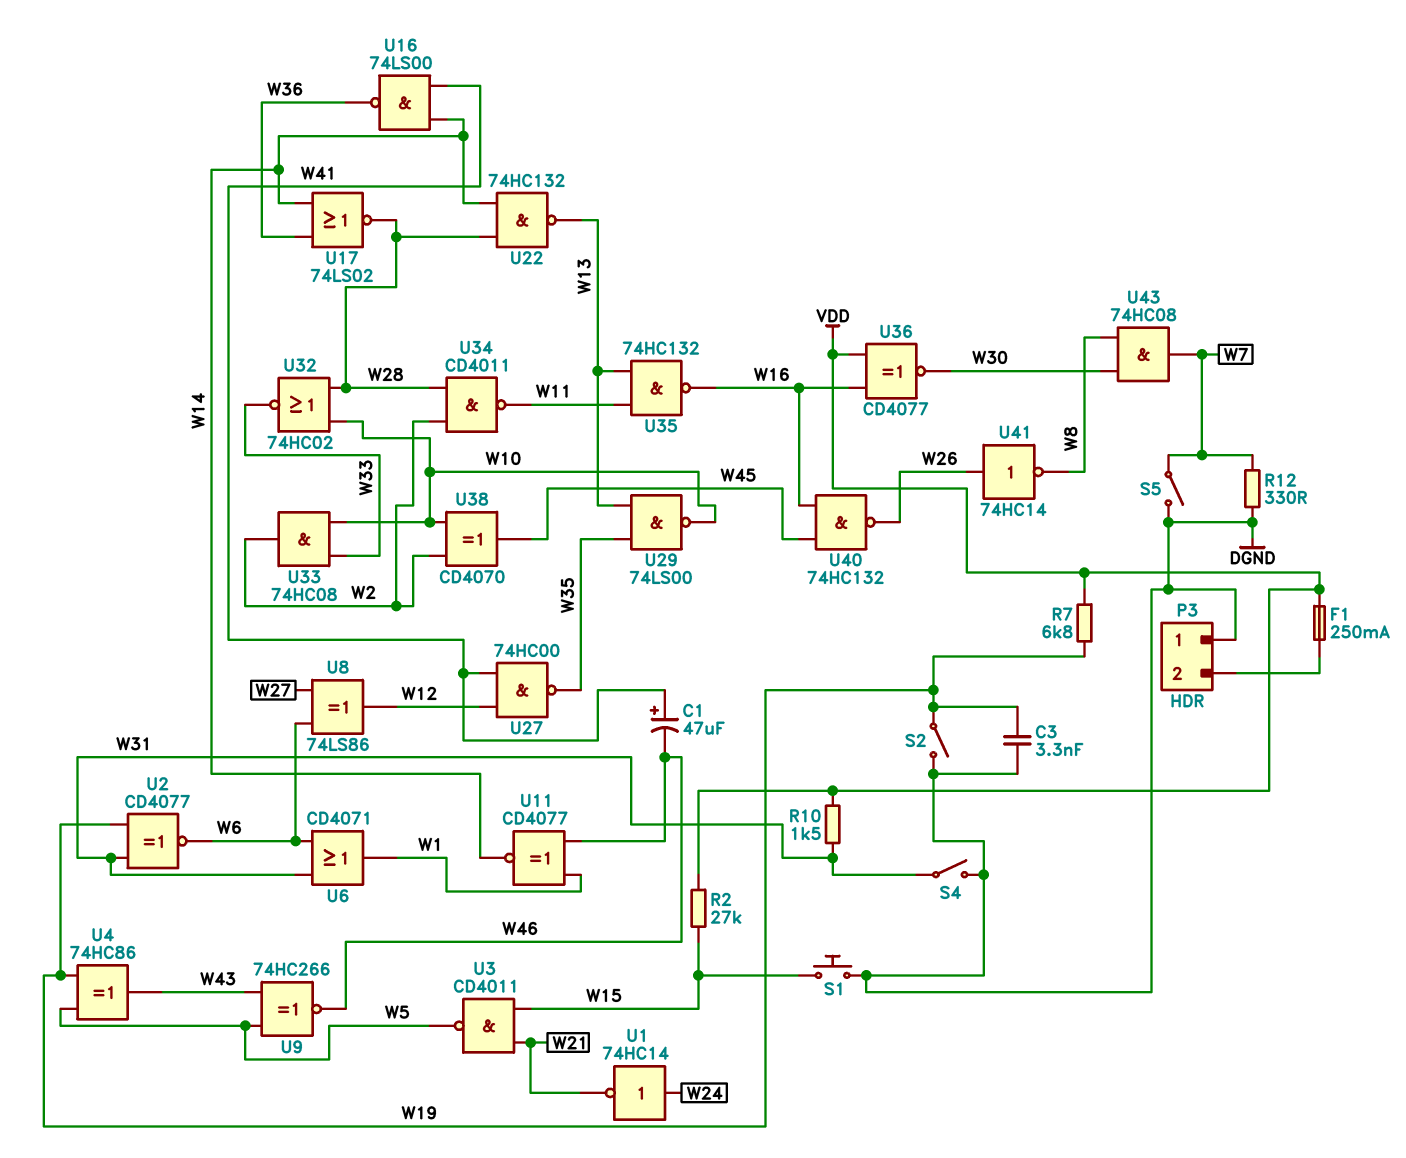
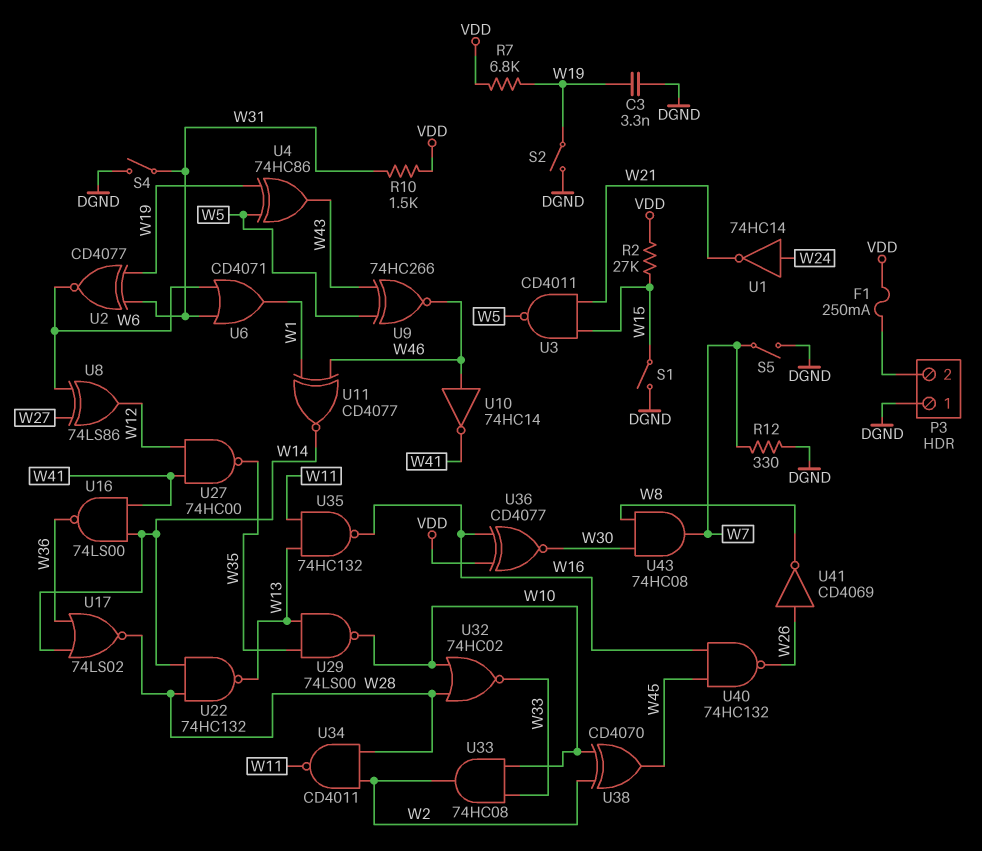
C1: 47uF (plus W41, minus W46) -> none
S1: button (DGND, W15) -> switch (DGND, W15)
U10: none -> NOT 74HC14 (in W46, out W41)
U41: NOT 74HC14 (in W26, out W8) -> NOT CD4069 (in W26, out W8)

